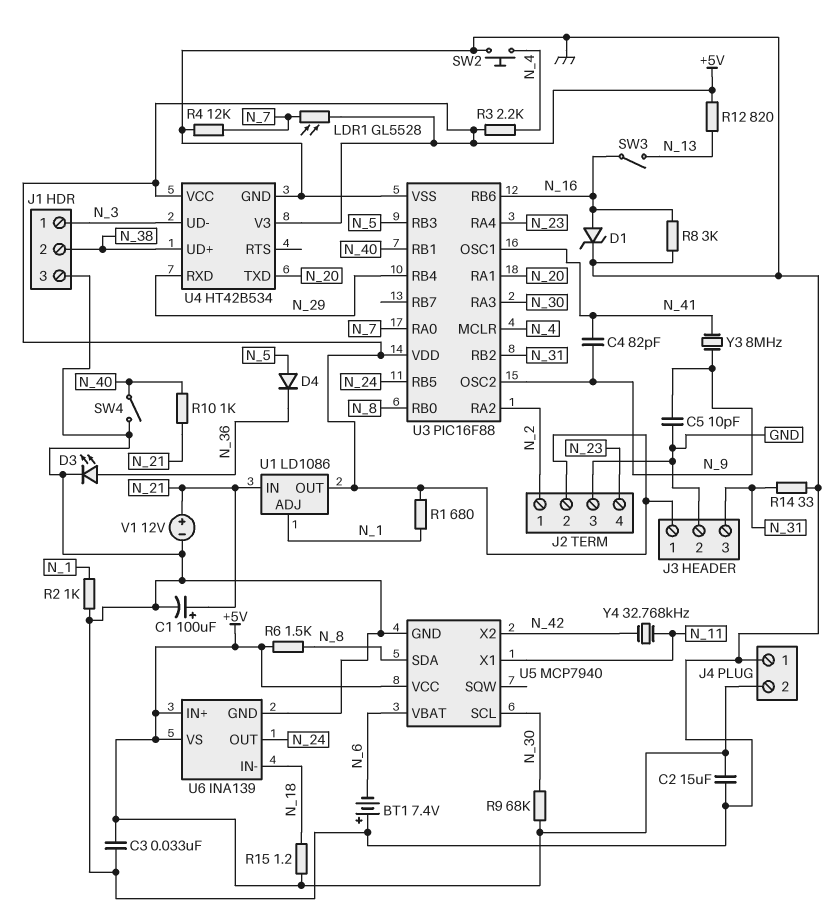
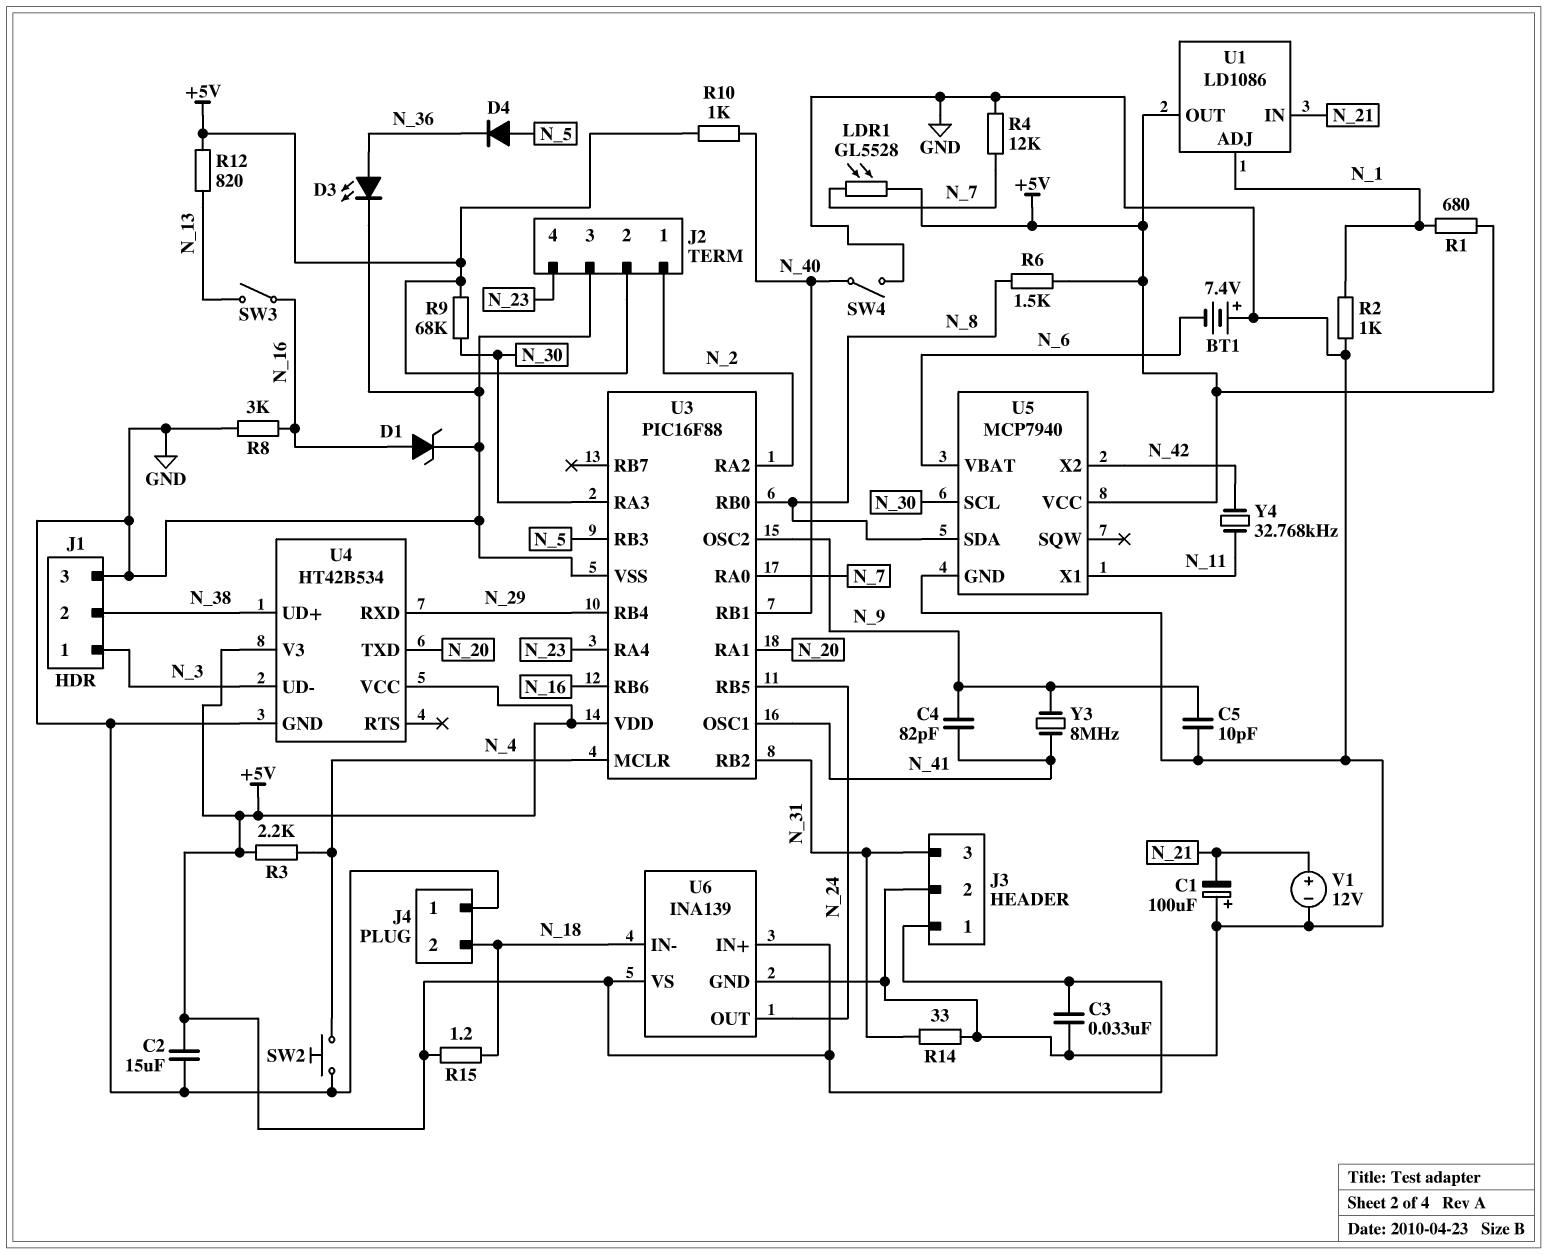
C1: 100uF (plus N_21, minus GND) -> 100uF (plus GND, minus N_21)
J4 pin 2: +5V -> N_18
R10: 1k (N_21, N_40) -> 1k (+5V, N_40)

